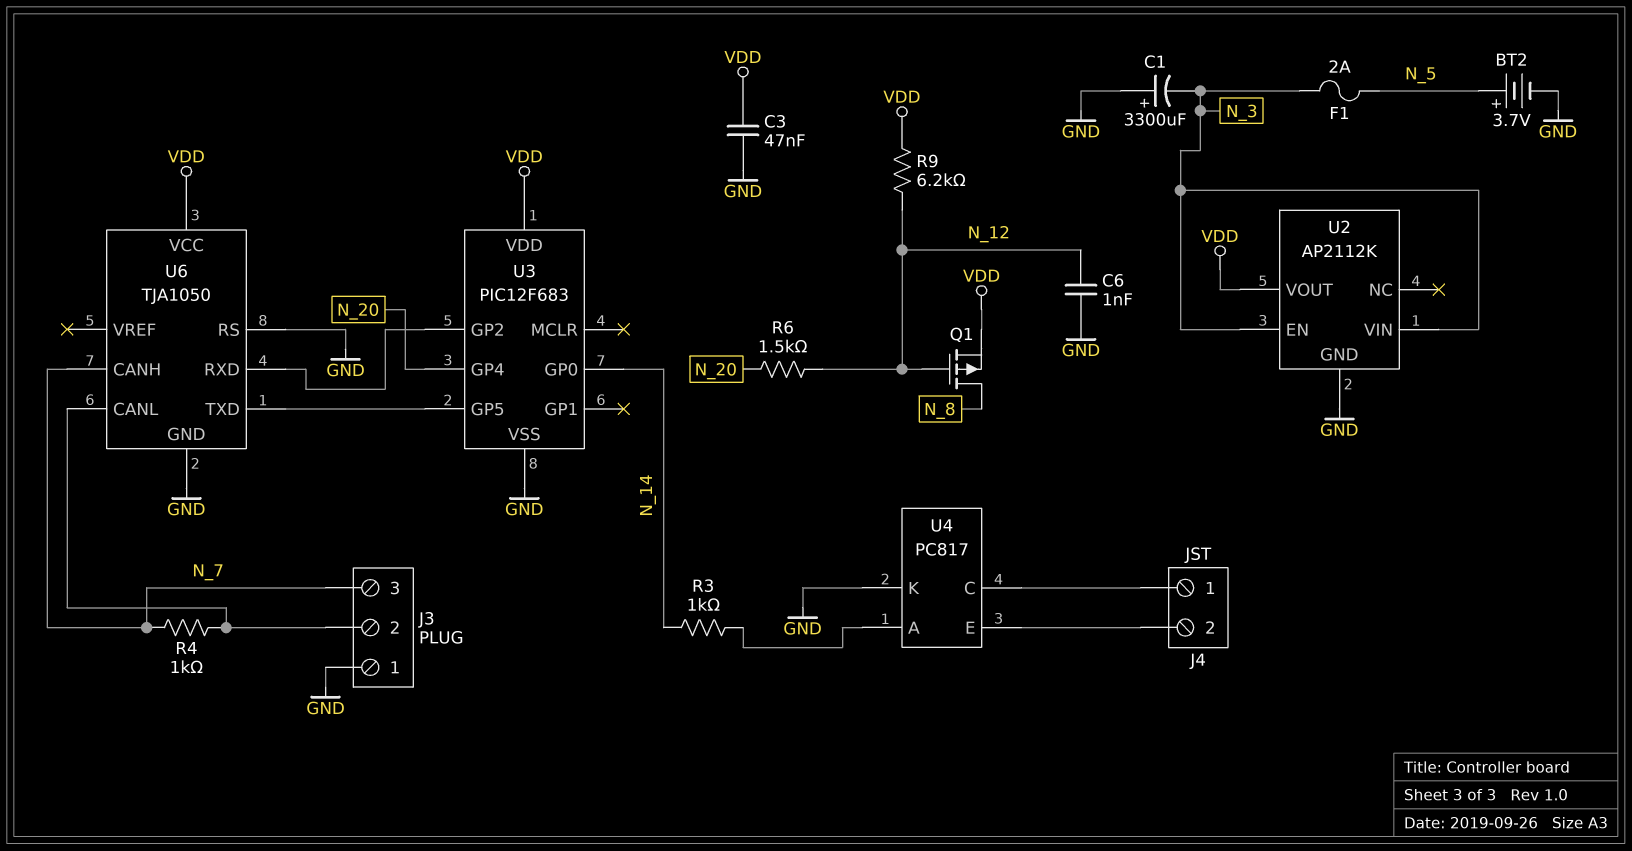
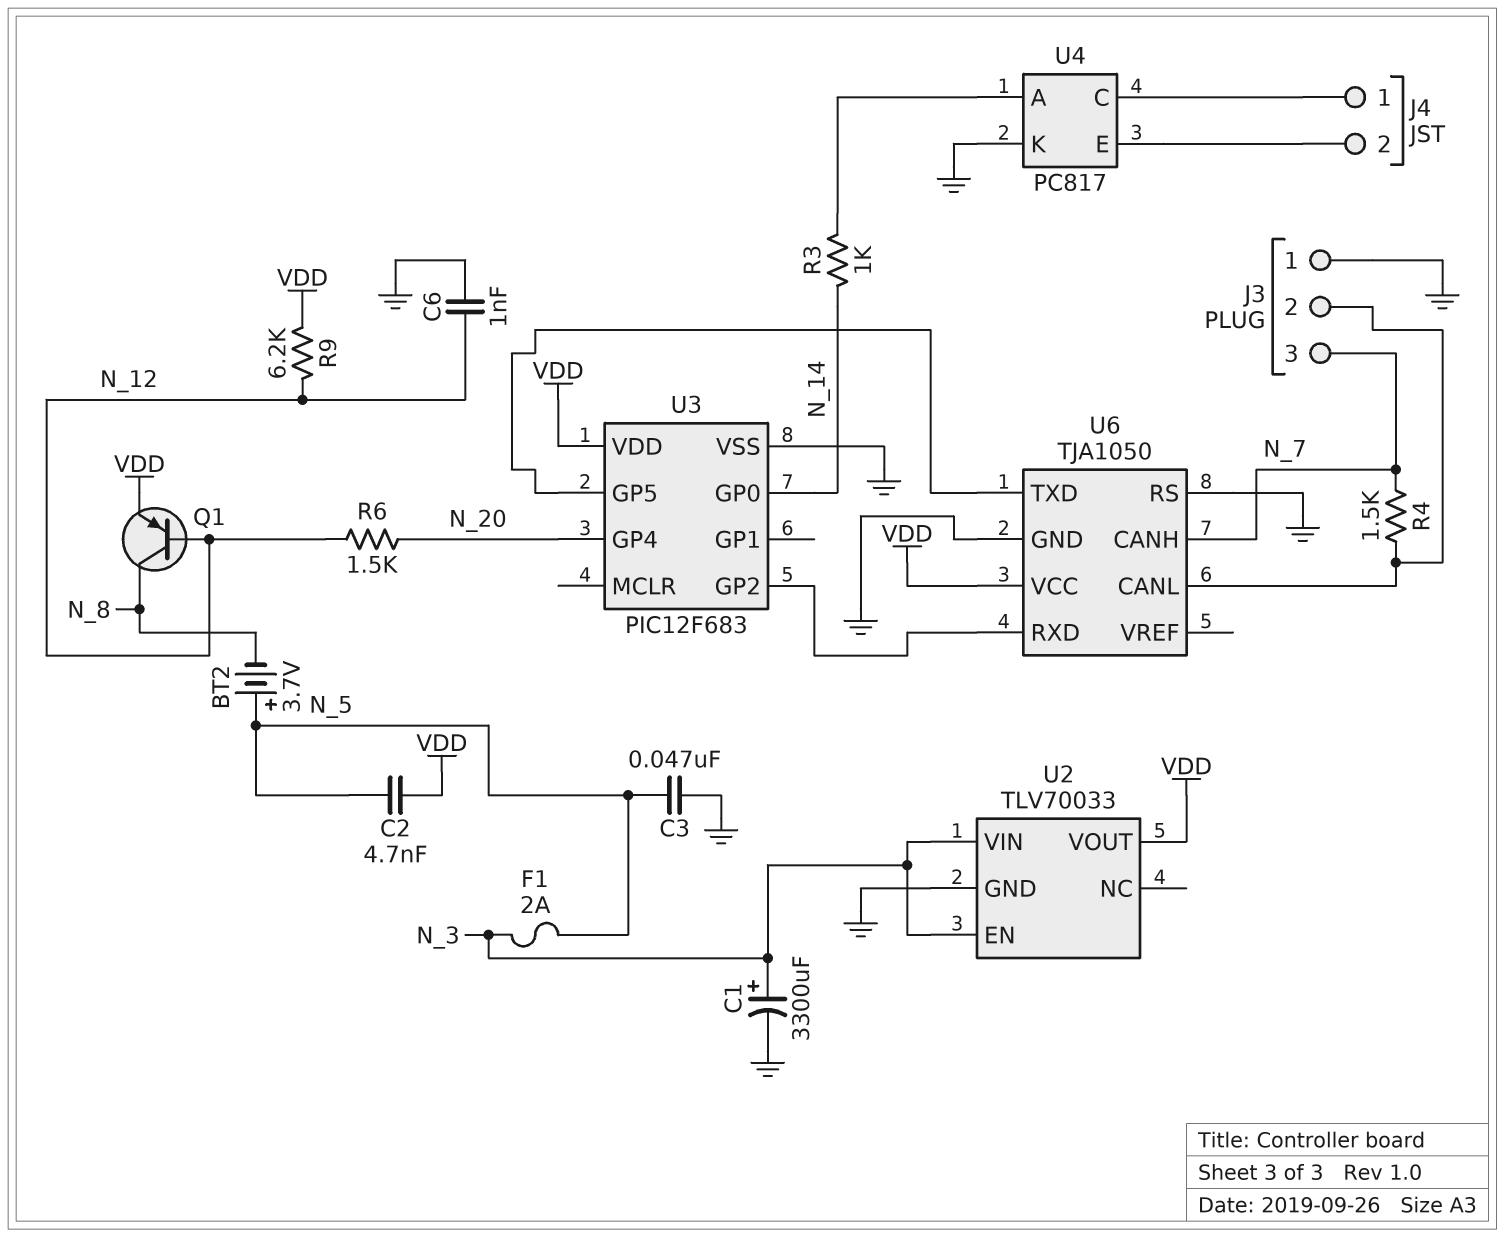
BT2: 3.7V (plus N_5, minus GND) -> 3.7V (plus N_5, minus N_8)
C1: 3300uF (plus GND, minus N_3) -> 3300uF (plus N_3, minus GND)
C2: none -> 4.7nF (N_5, VDD)
C3: 47nF (GND, VDD) -> 47nF (GND, N_5)
Q1: PMOS (G N_12, D N_8, S VDD) -> PNP (B N_12, C N_8, E VDD)
R4: 1k (J3/2, N_7) -> 1.5k (J3/2, N_7)
U2: AP2112K -> TLV70033

